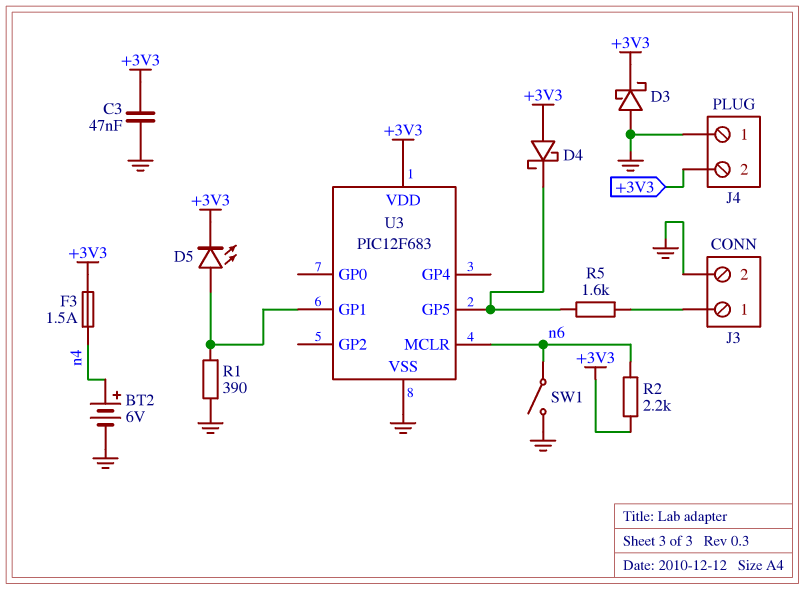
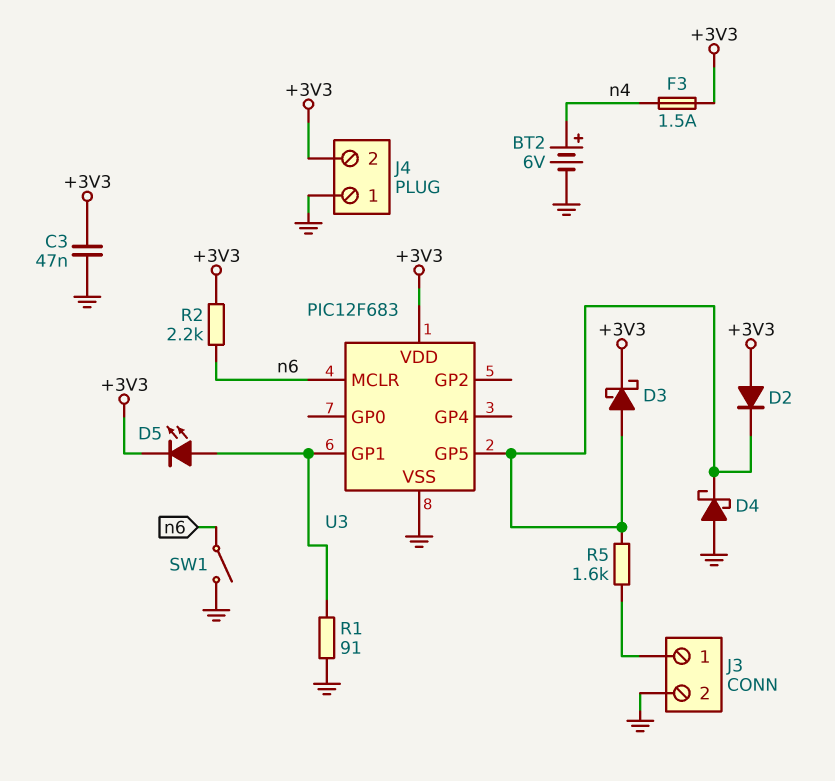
D2: none -> diode (A +3V3, K U3/GP5)
D3: schottky (A GND, K +3V3) -> schottky (A U3/GP5, K +3V3)
D4: schottky (A +3V3, K U3/GP5) -> schottky (A GND, K U3/GP5)
R1: 390 (GND, U3/GP1) -> 91 (GND, U3/GP1)

